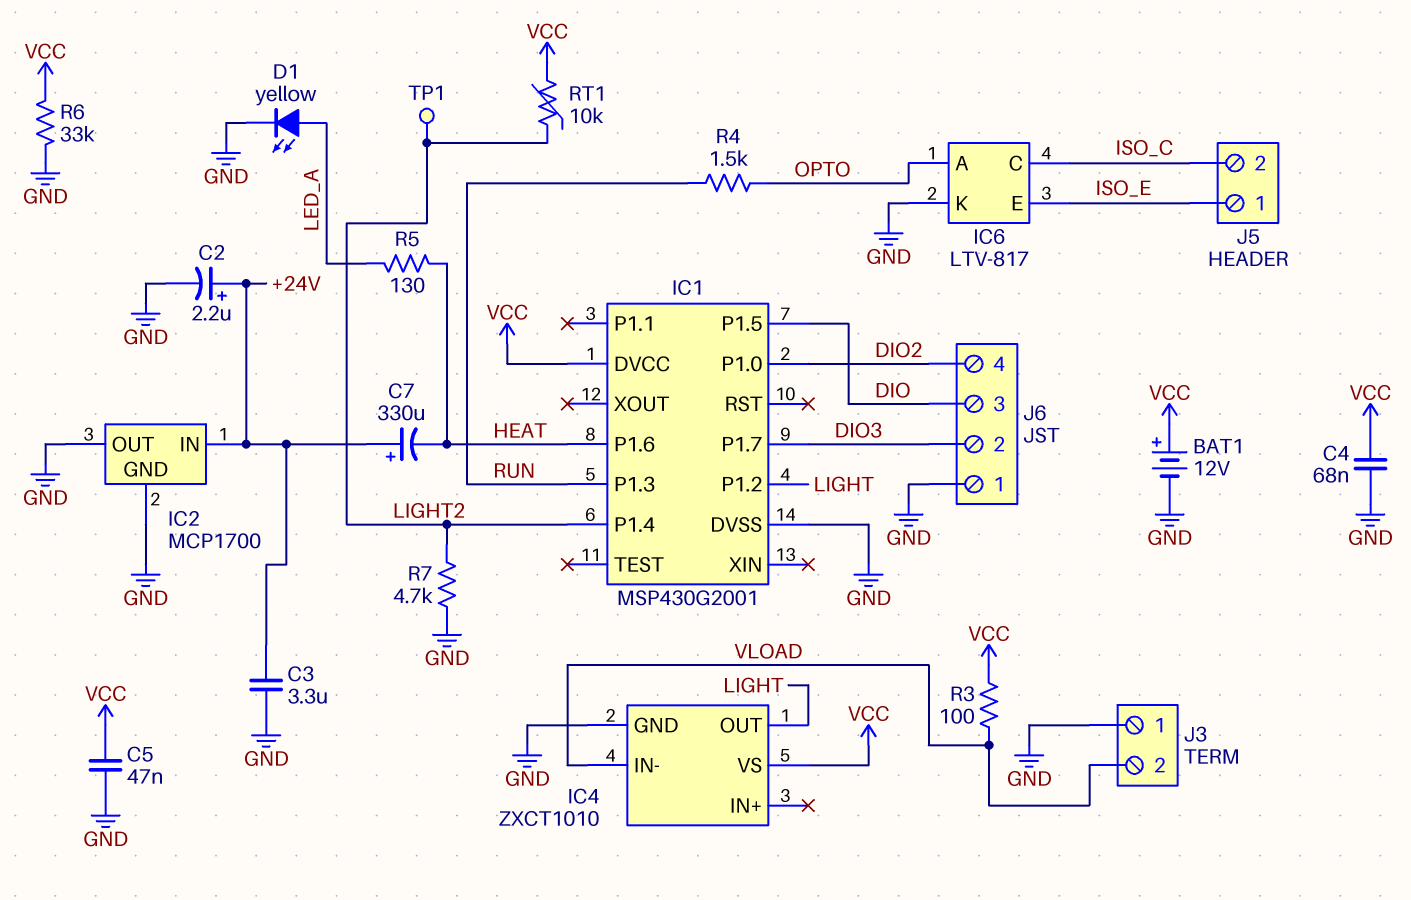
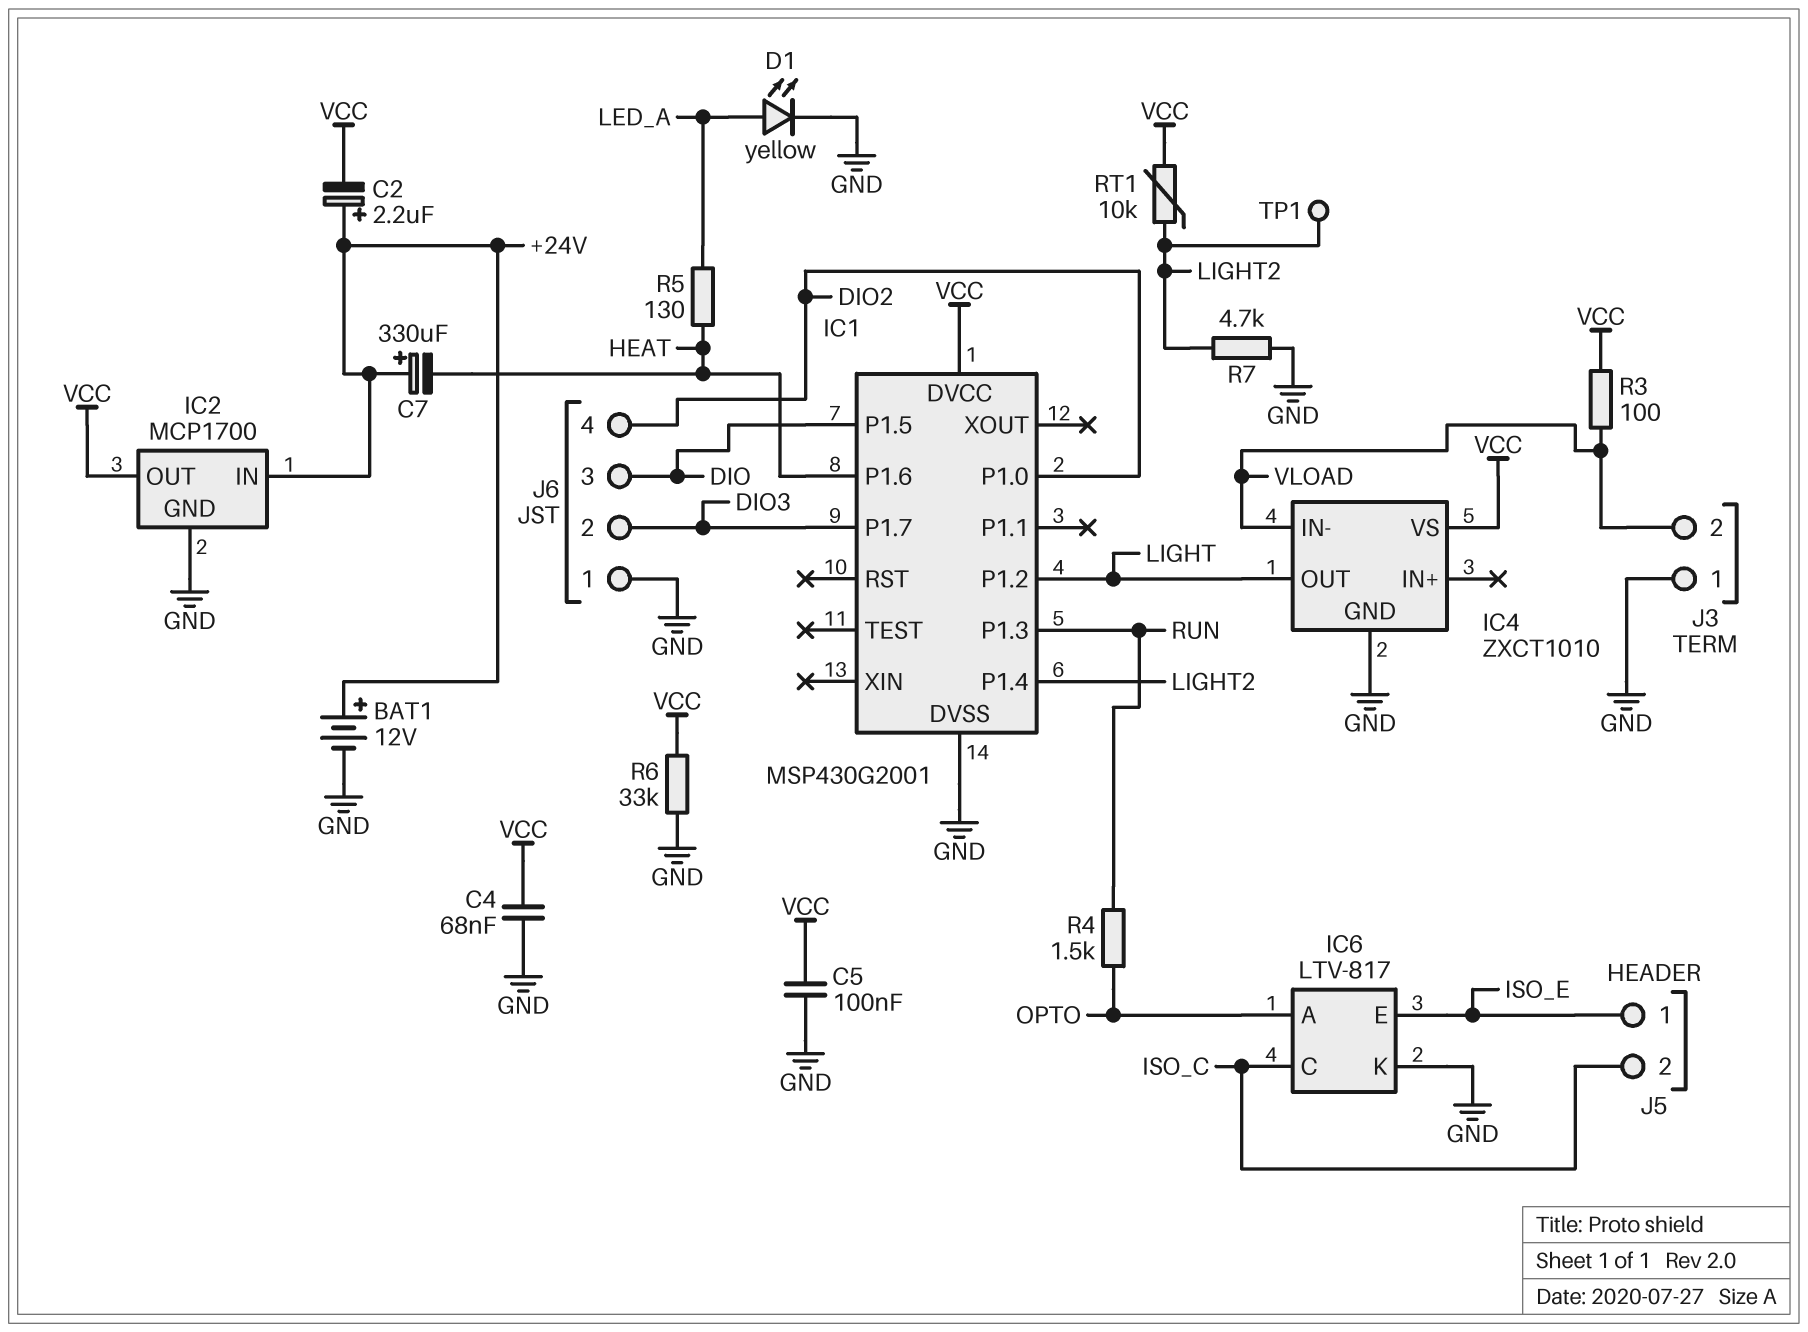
BAT1: 12V (plus VCC, minus GND) -> 12V (plus +24V, minus GND)
C2: 2.2uF (plus +24V, minus GND) -> 2.2uF (plus +24V, minus VCC)
C3: 3.3uF (+24V, GND) -> none
C5: 47nF (GND, VCC) -> 100nF (GND, VCC)
IC2 pin OUT: GND -> VCC

